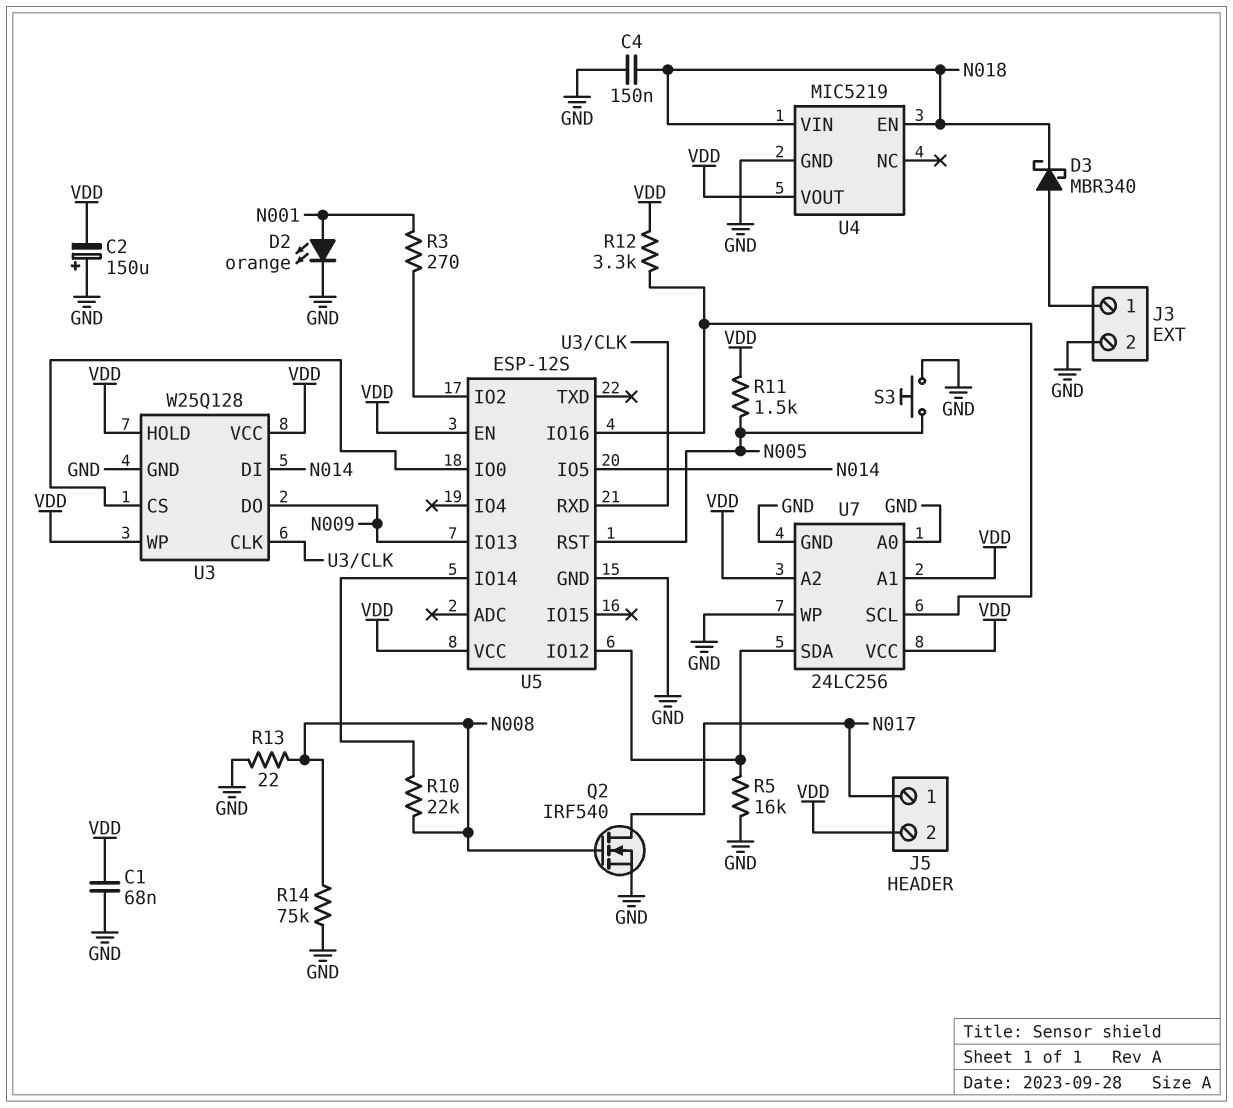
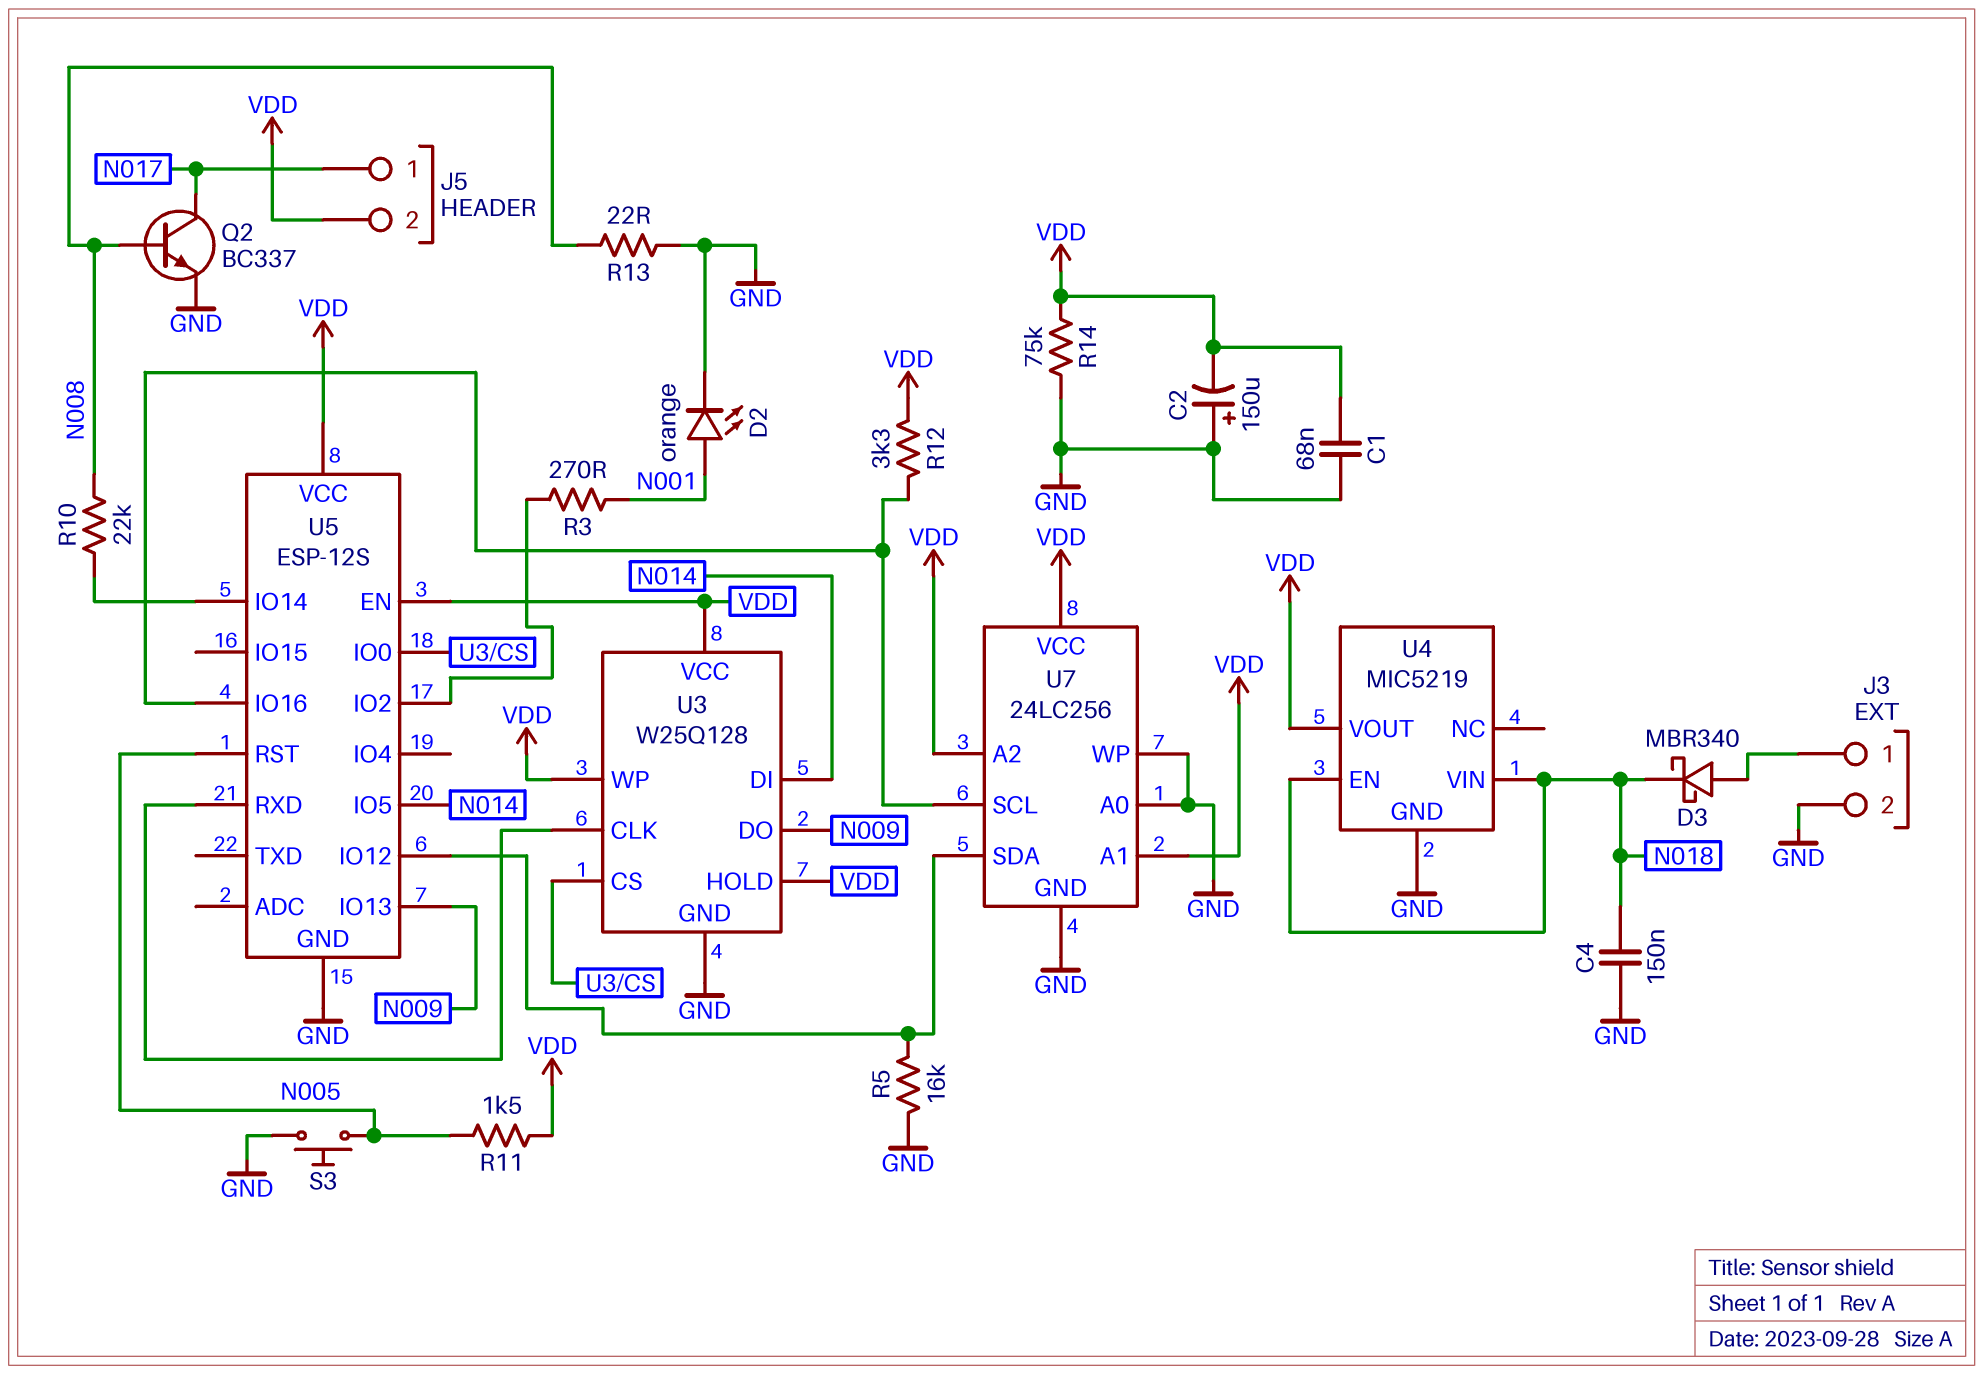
Q2: NMOS IRF540 (G N008, D N017, S GND) -> NPN BC337 (B N008, C N017, E GND)
R14: 75k (GND, N008) -> 75k (GND, VDD)

